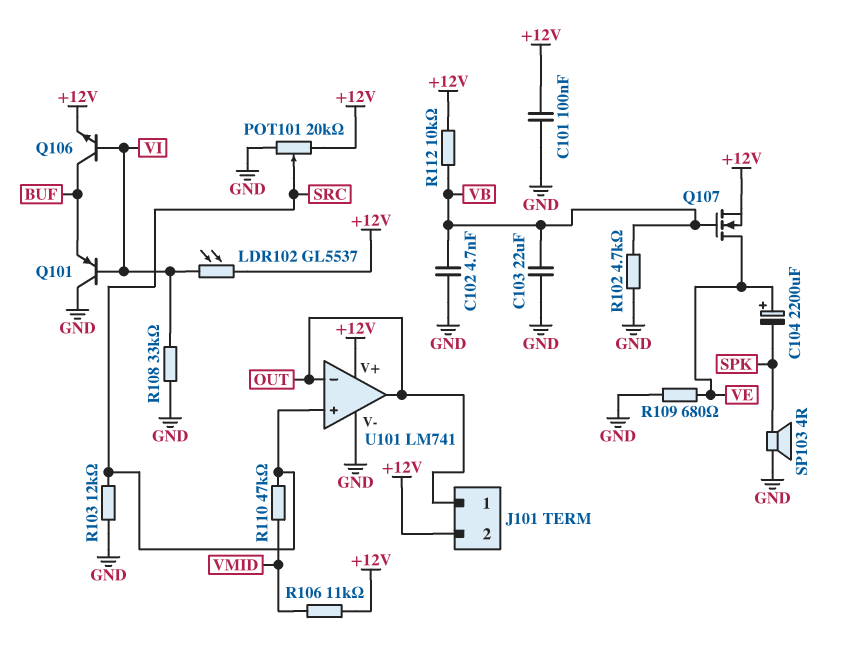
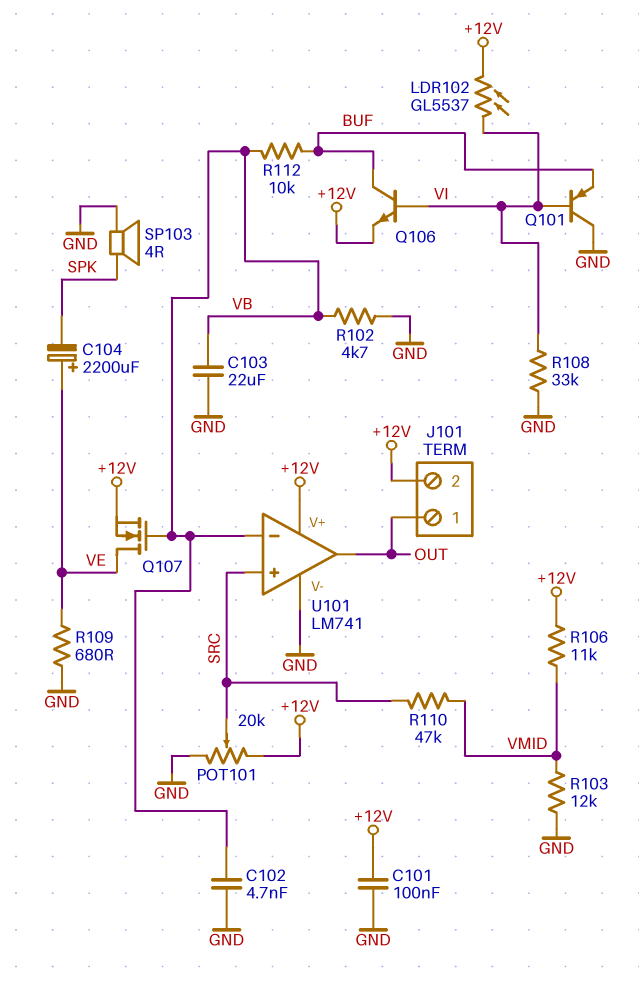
R103: 12k (GND, SRC) -> 12k (GND, VMID)
R112: 10k (+12V, VB) -> 10k (BUF, VB)
U101 pin in-: OUT -> VB

